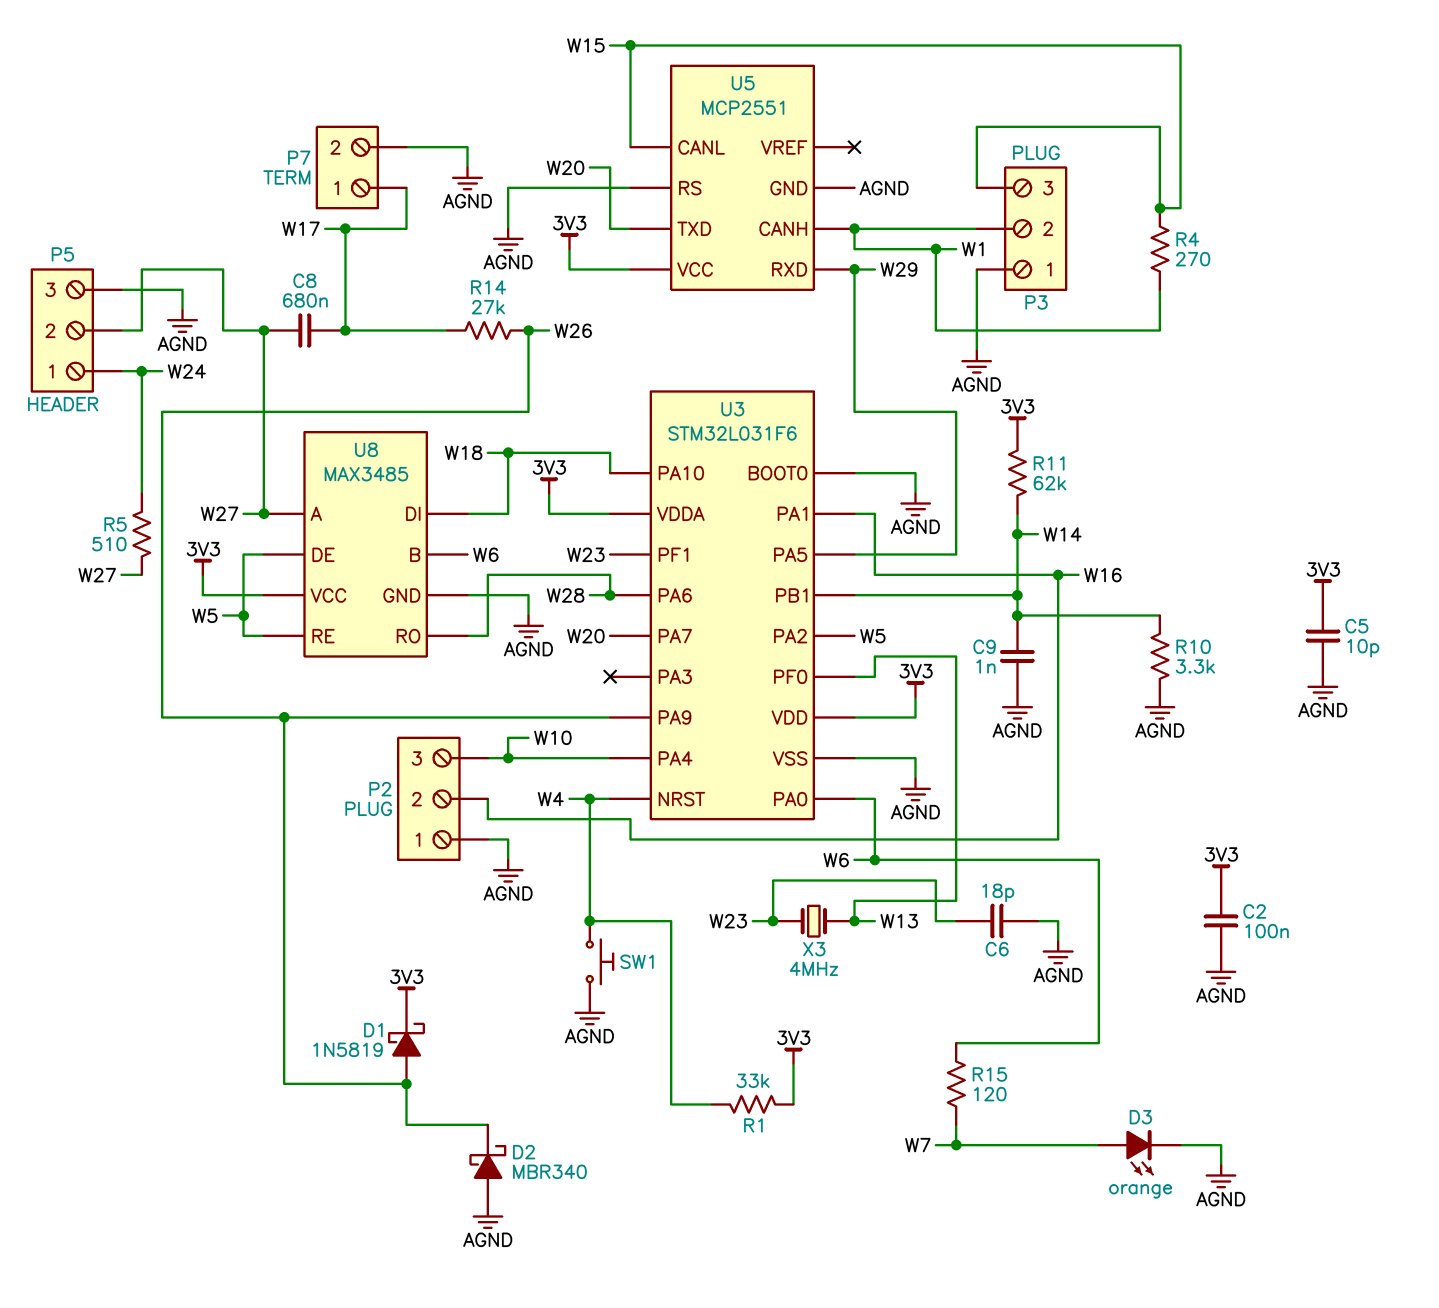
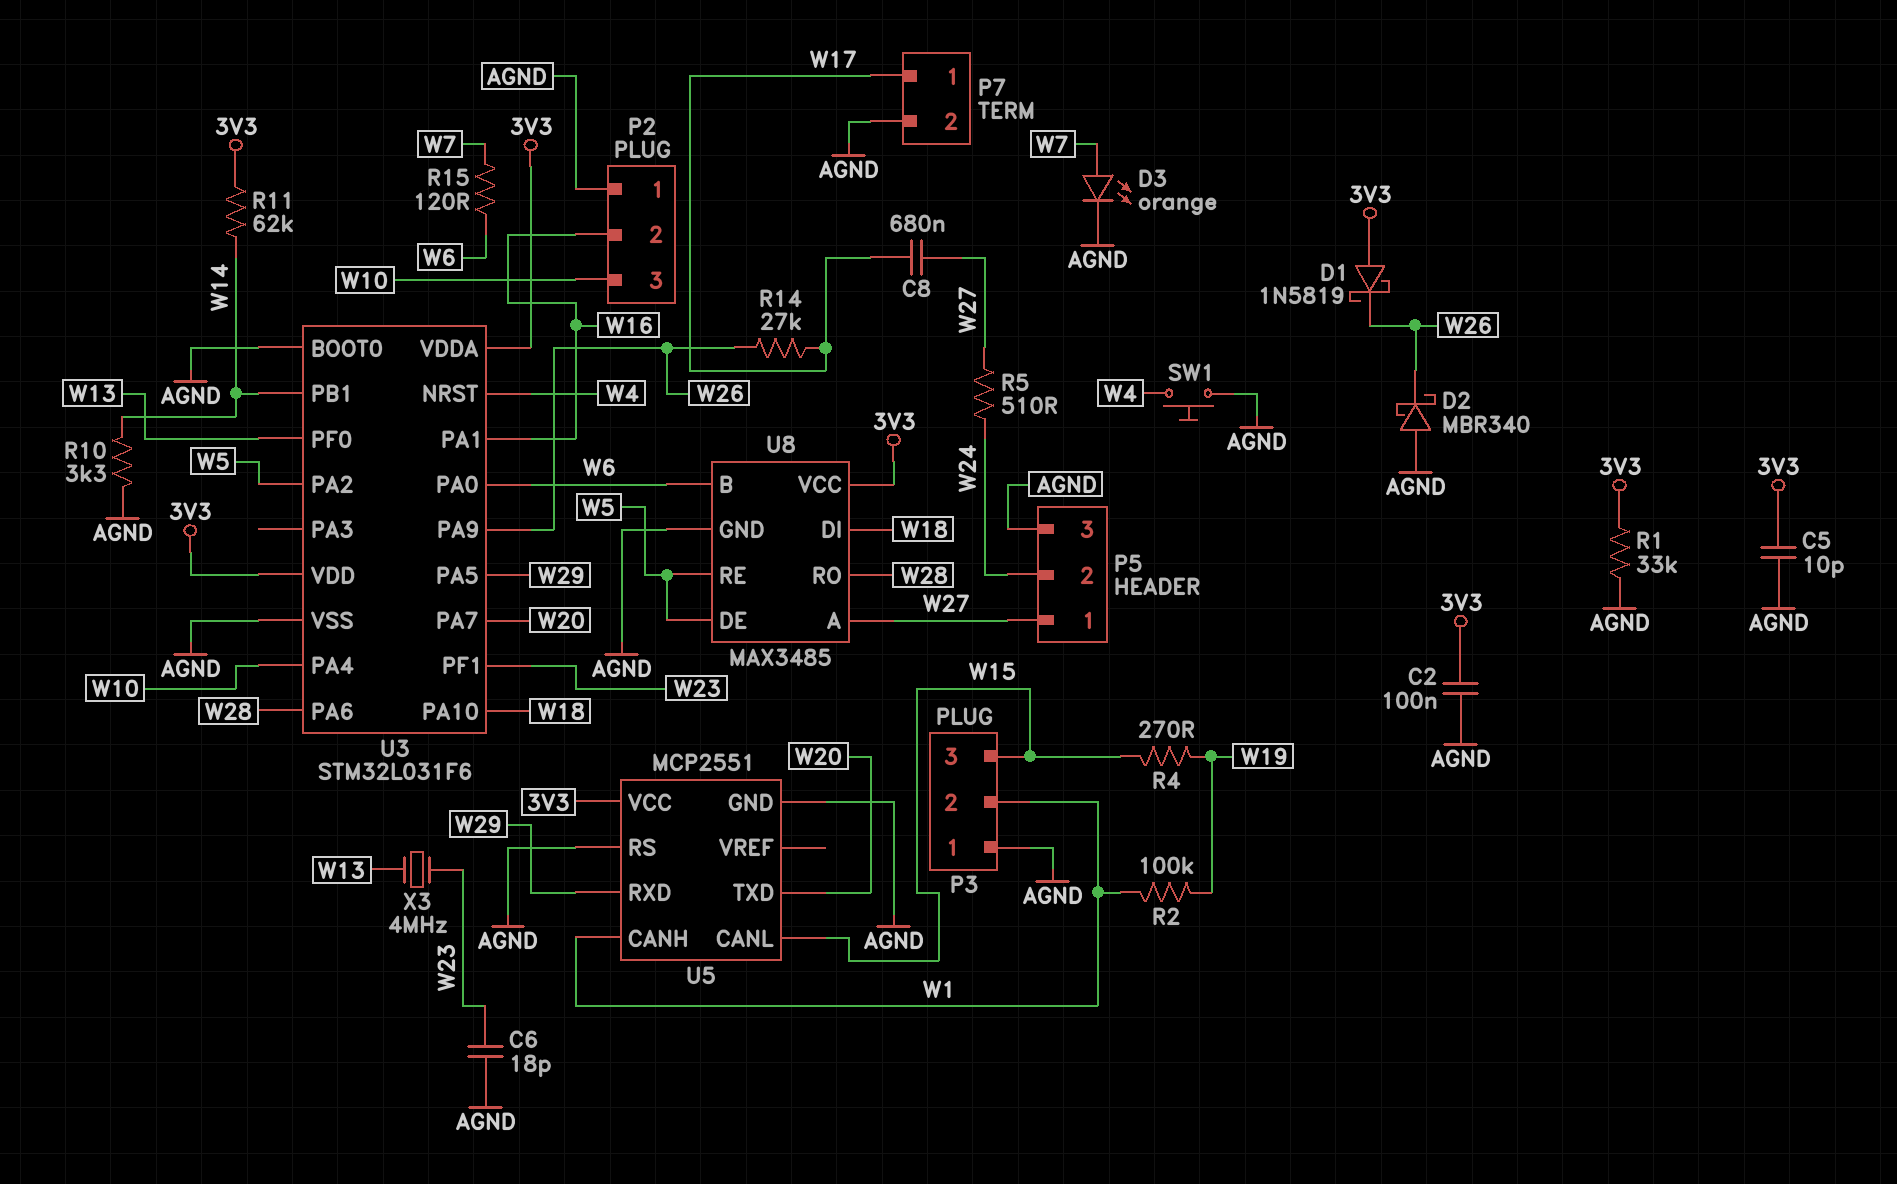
C9: 1nF (AGND, W14) -> none
D1: schottky 1N5819 (A W26, K 3V3) -> schottky 1N5819 (A 3V3, K W26)
P5 pin 1: W24 -> W27
P5 pin 2: W27 -> W24
R1: 33k (3V3, W4) -> 33k (3V3, AGND)
R2: none -> 100k (W1, W19)
R4: 270 (W1, W15) -> 270 (W15, W19)

